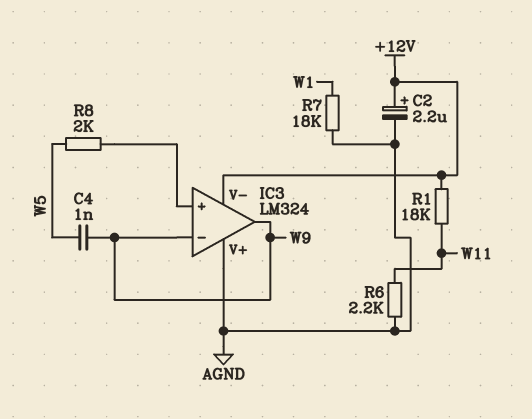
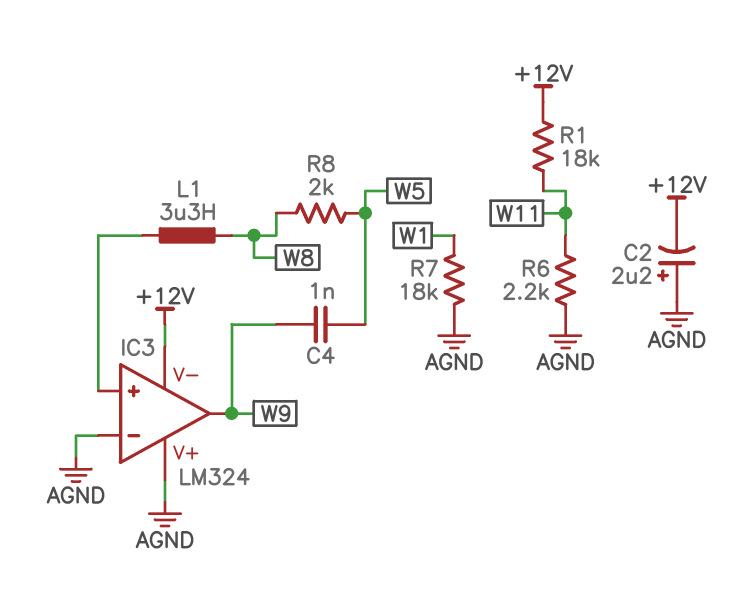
C2: 2.2uF (plus +12V, minus AGND) -> 2.2uF (plus AGND, minus +12V)
IC3 pin in-: W9 -> AGND
L1: none -> 3.3uH (IC3/in+, W8)
R8: 2k (IC3/in+, W5) -> 2k (W5, W8)

